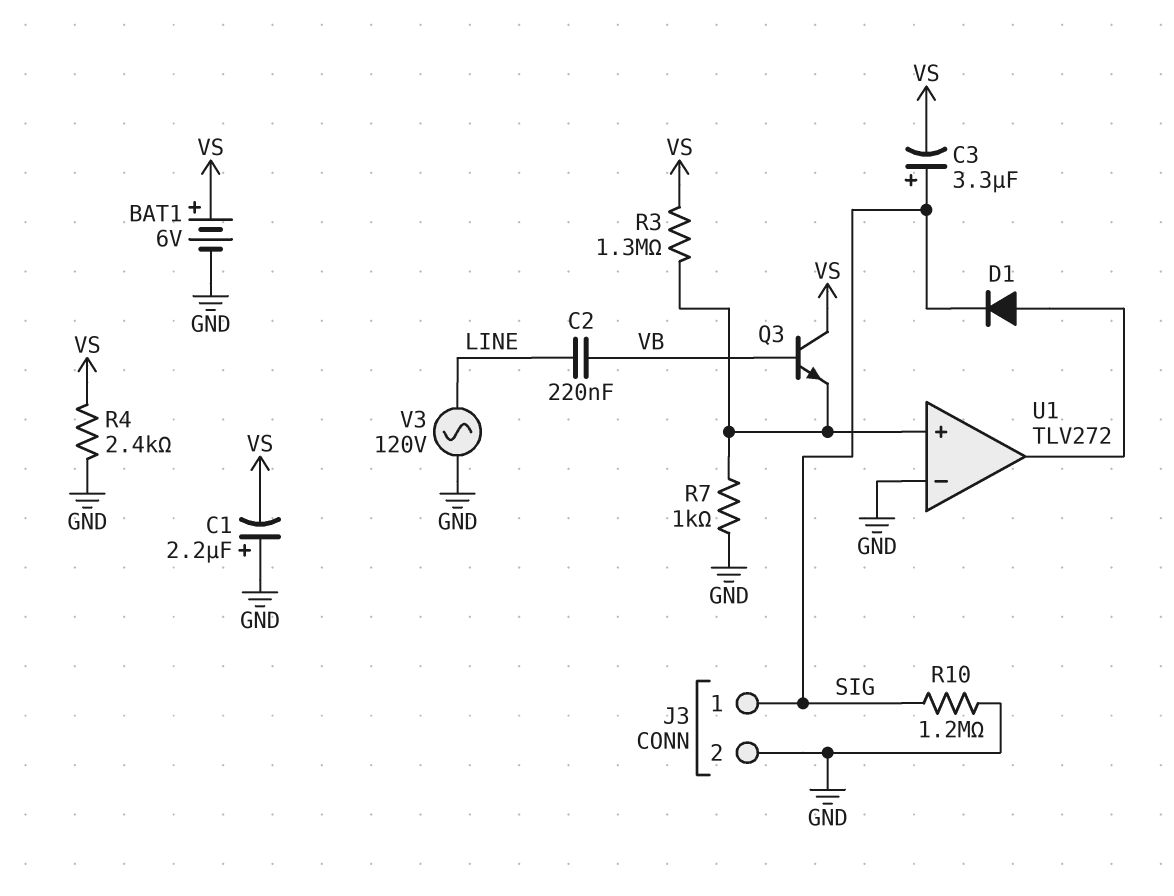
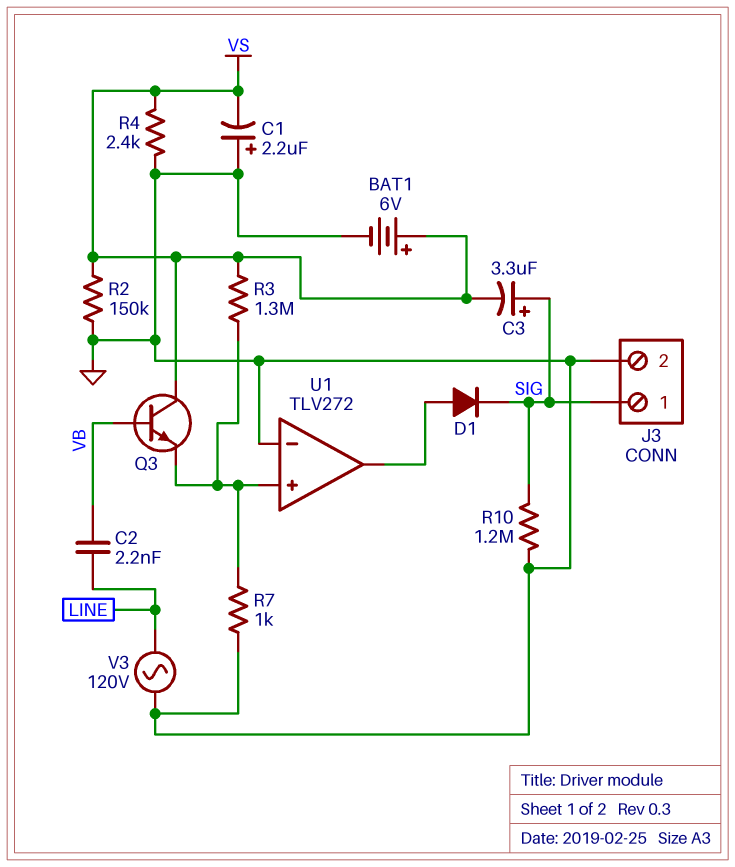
C2: 220nF (LINE, VB) -> 2.2nF (LINE, VB)
R2: none -> 150k (GND, VS)

